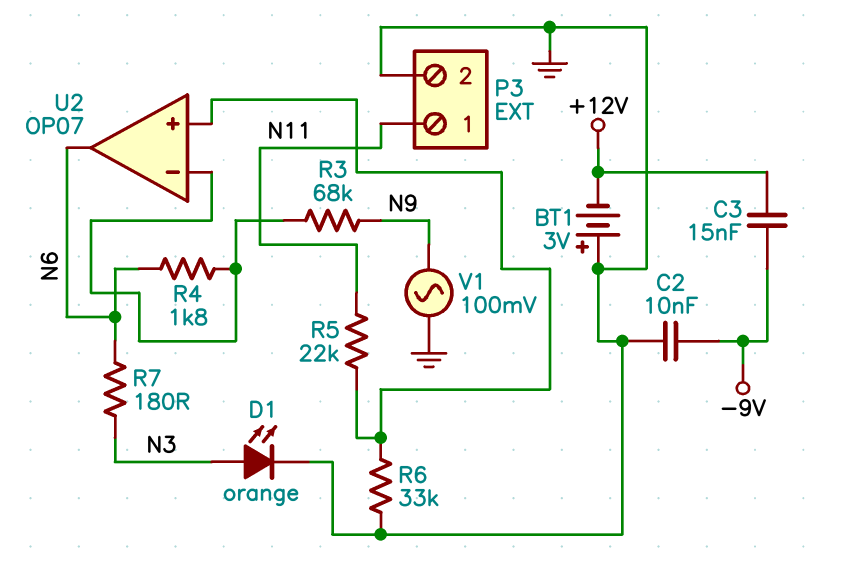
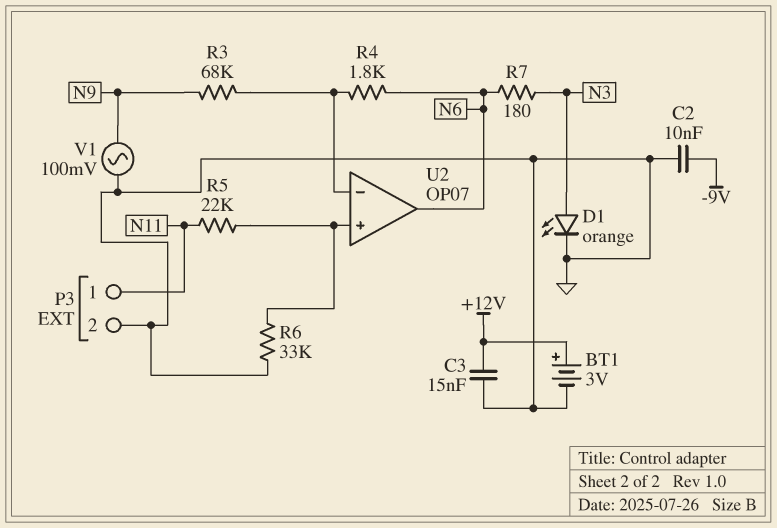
BT1: 3V (plus GND, minus +12V) -> 3V (plus +12V, minus GND)
C3: 15nF (+12V, -9V) -> 15nF (+12V, GND)

